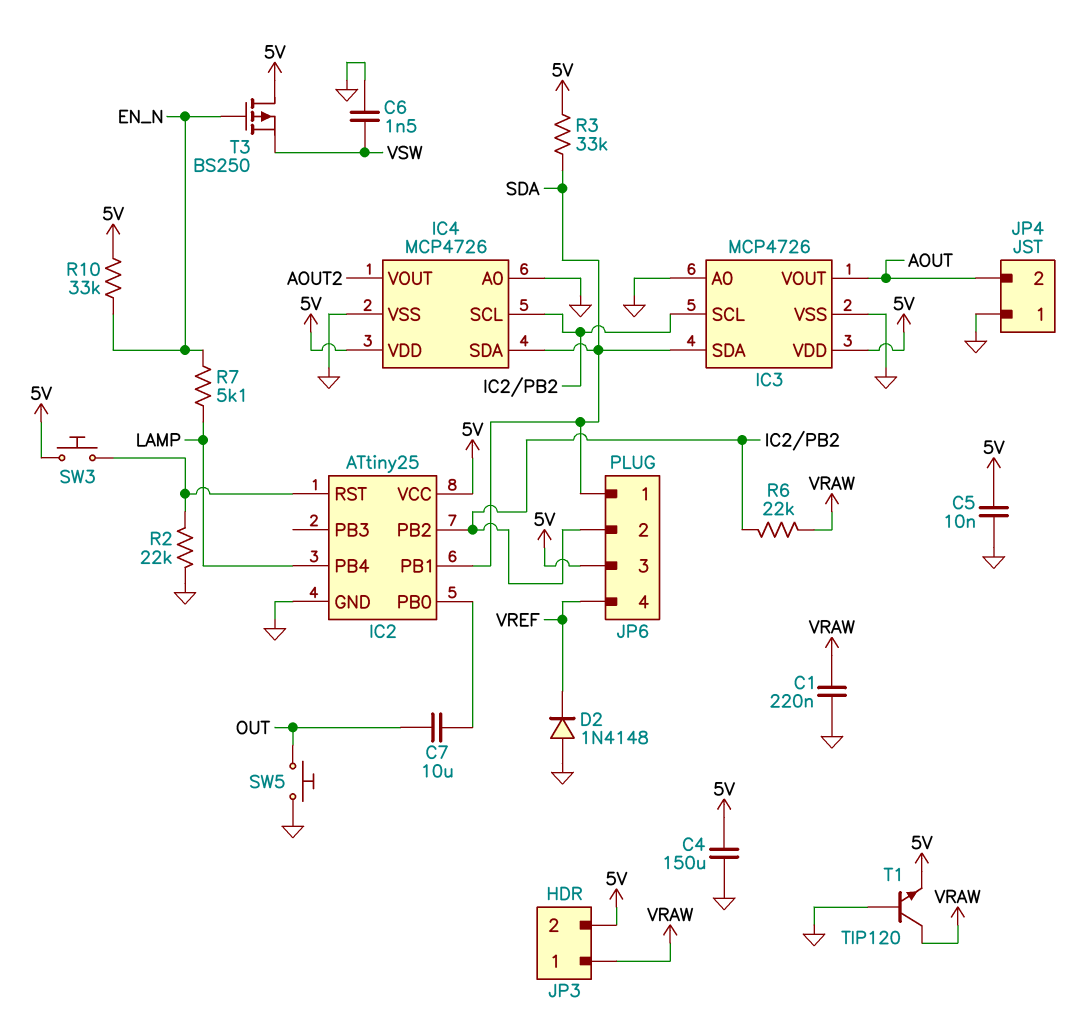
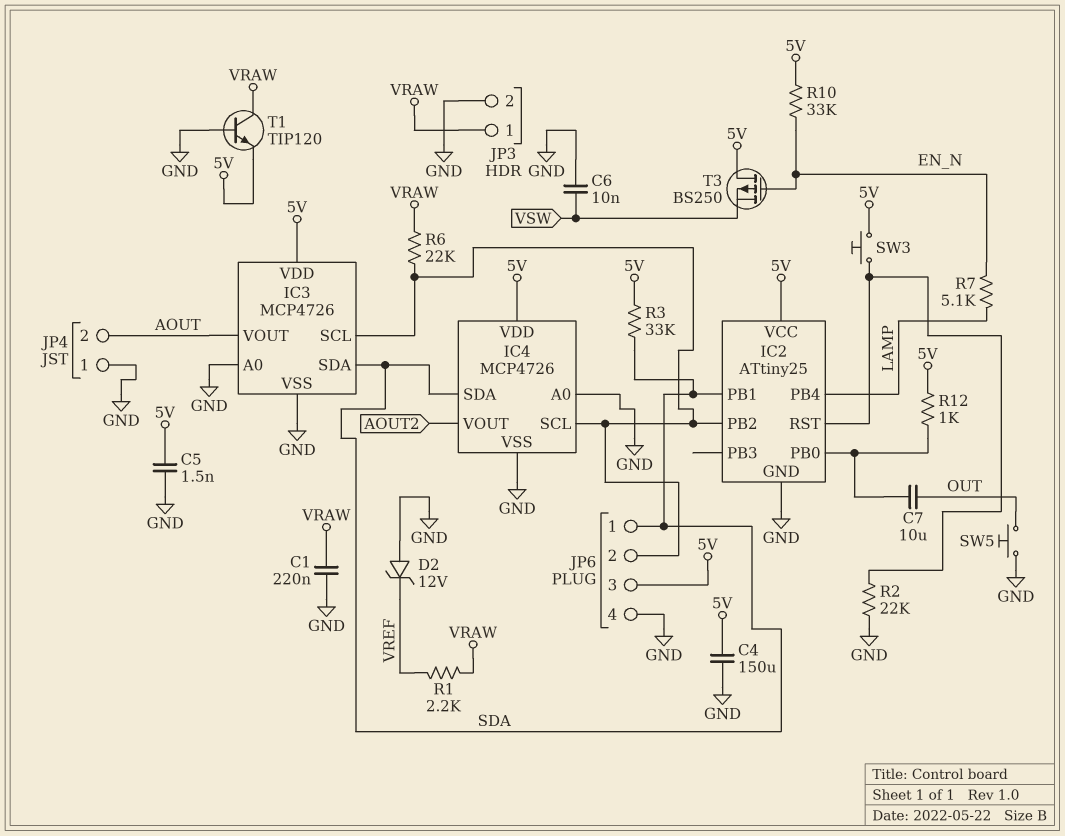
C5: 10nF (5V, GND) -> 1.5nF (5V, GND)
C6: 1.5nF (GND, VSW) -> 10nF (GND, VSW)
D2: diode 1N4148 (A GND, K VREF) -> zener 12V (A GND, K VREF)
JP3 pin 2: 5V -> GND
JP6 pin 4: VREF -> GND
R1: none -> 2.2k (VRAW, VREF)
R12: none -> 1k (5V, IC2/PB0)

